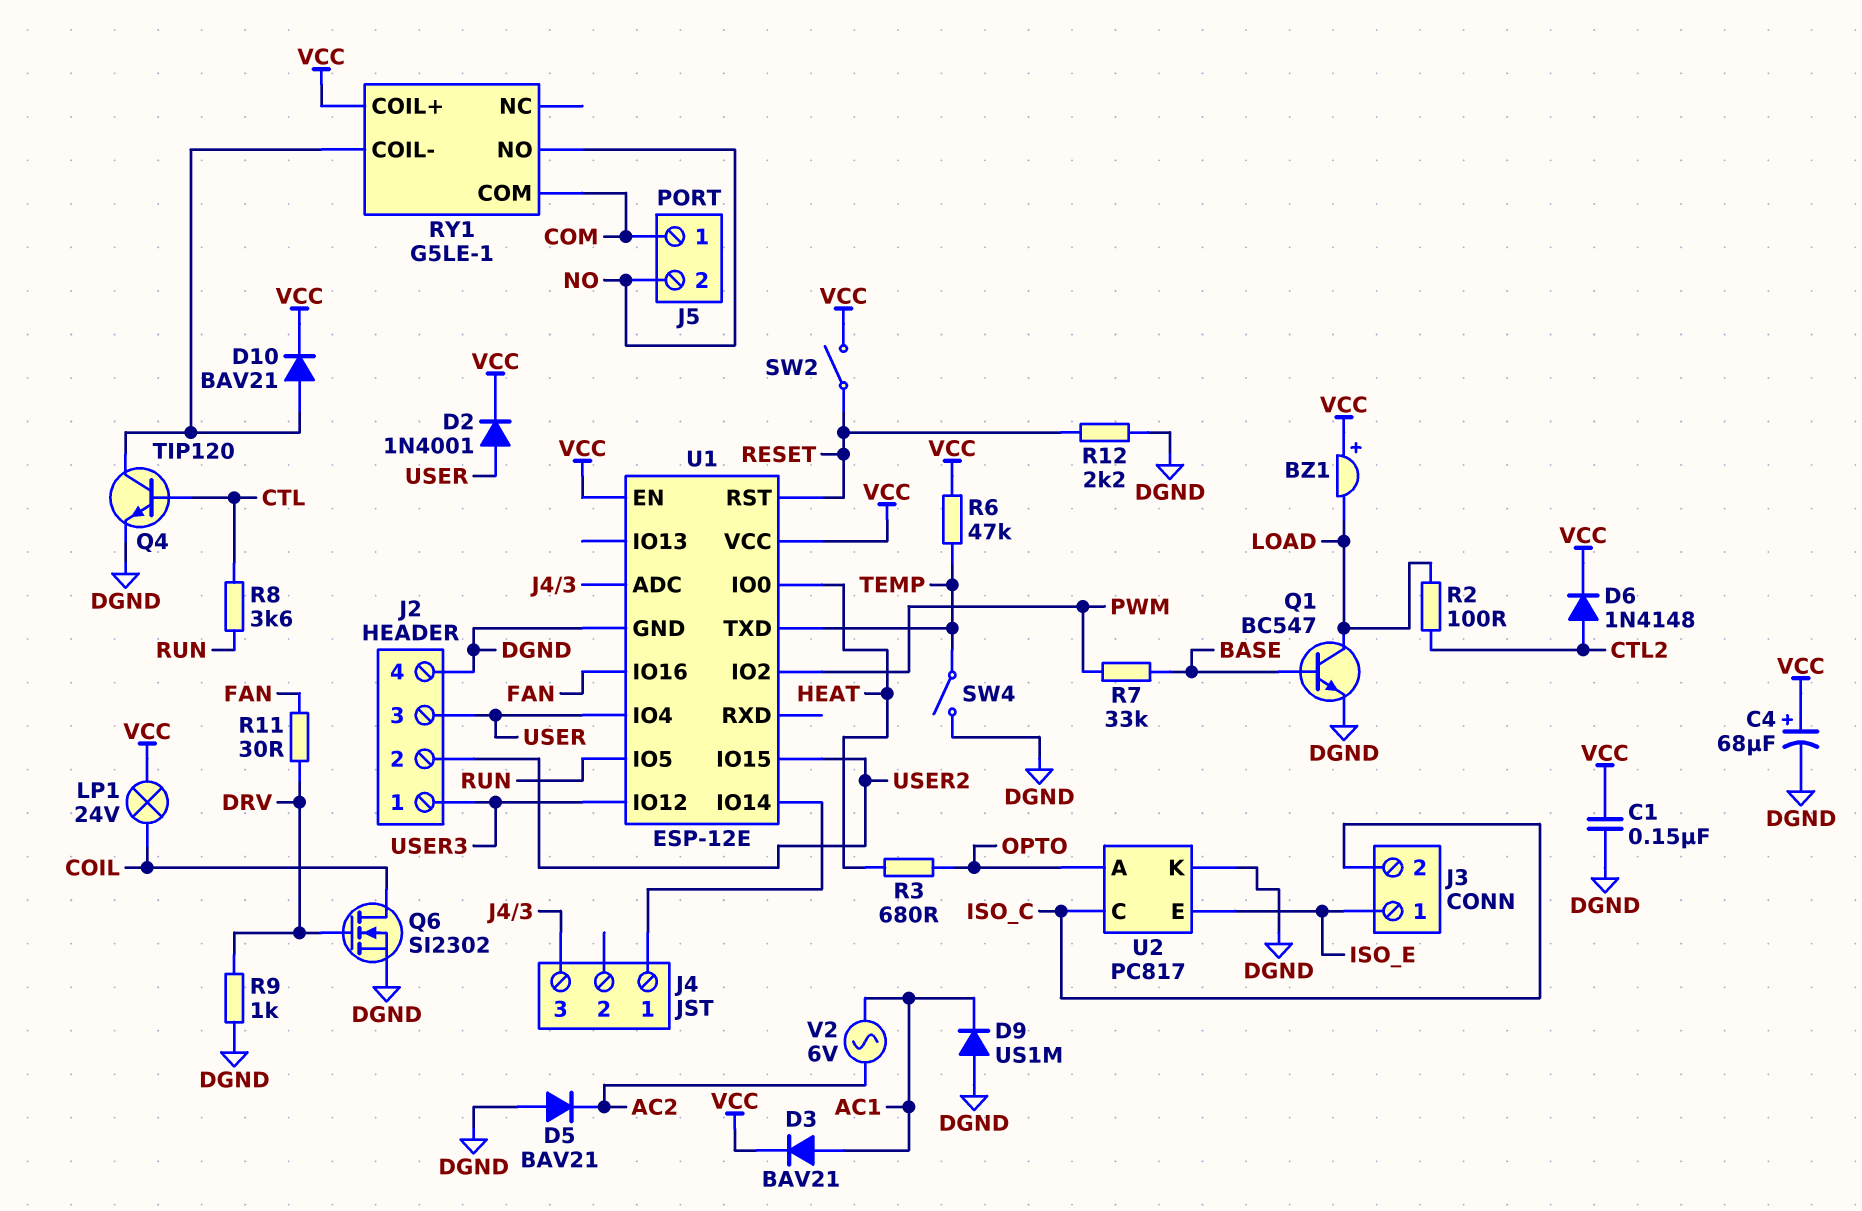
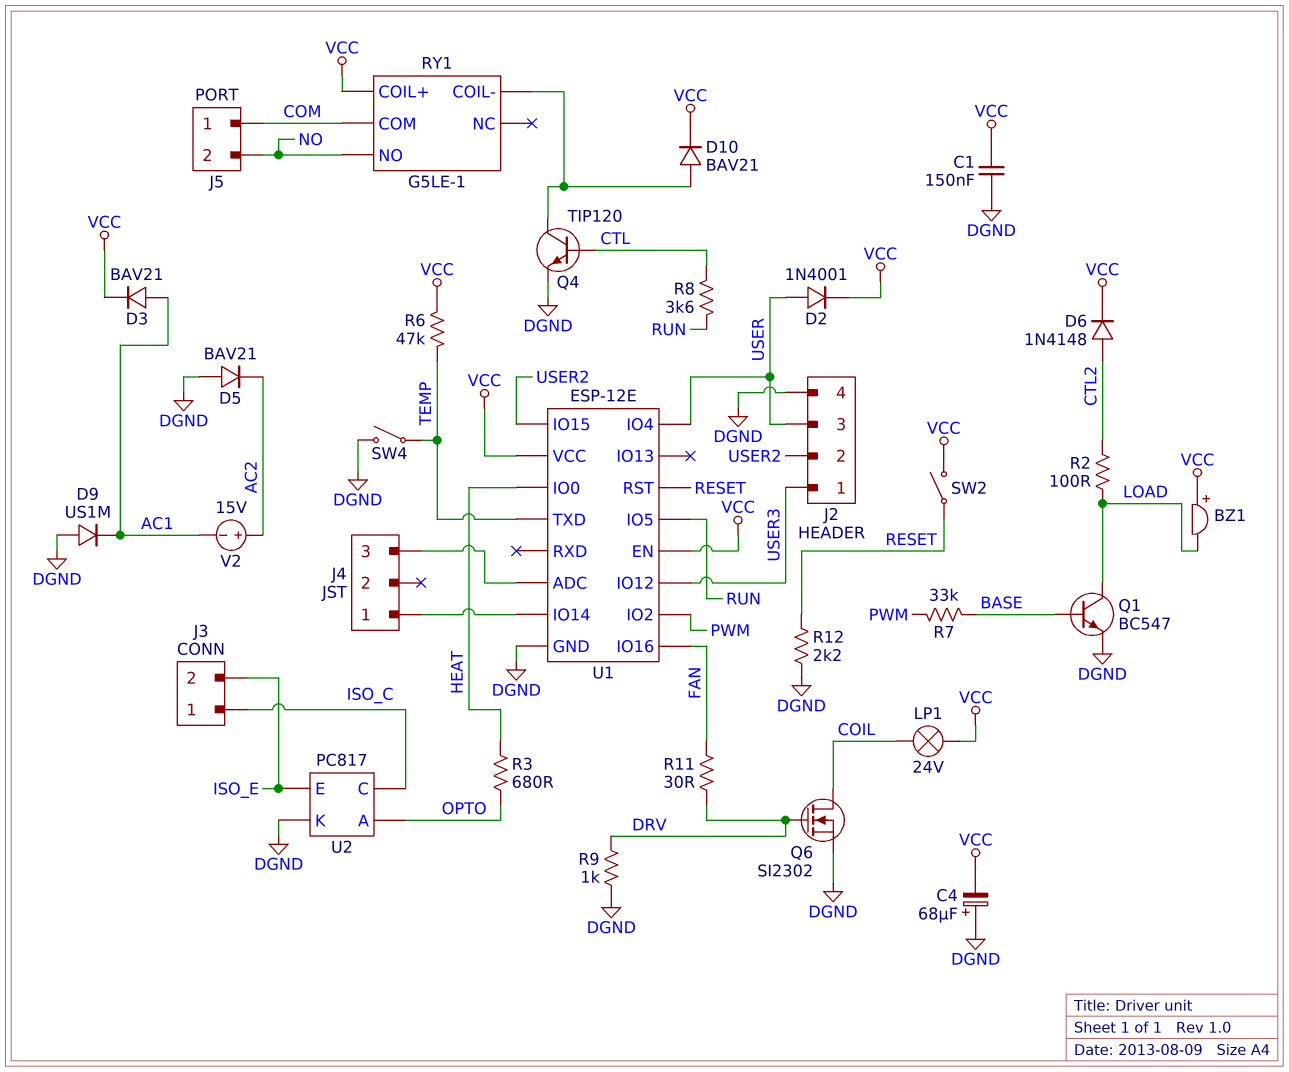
C4: 68uF (plus VCC, minus DGND) -> 68uF (plus DGND, minus VCC)
J3 pin 1: ISO_E -> ISO_C
J3 pin 2: ISO_C -> ISO_E
V2: AC 6V (AC1, AC2) -> 15V (plus AC2, minus AC1)

